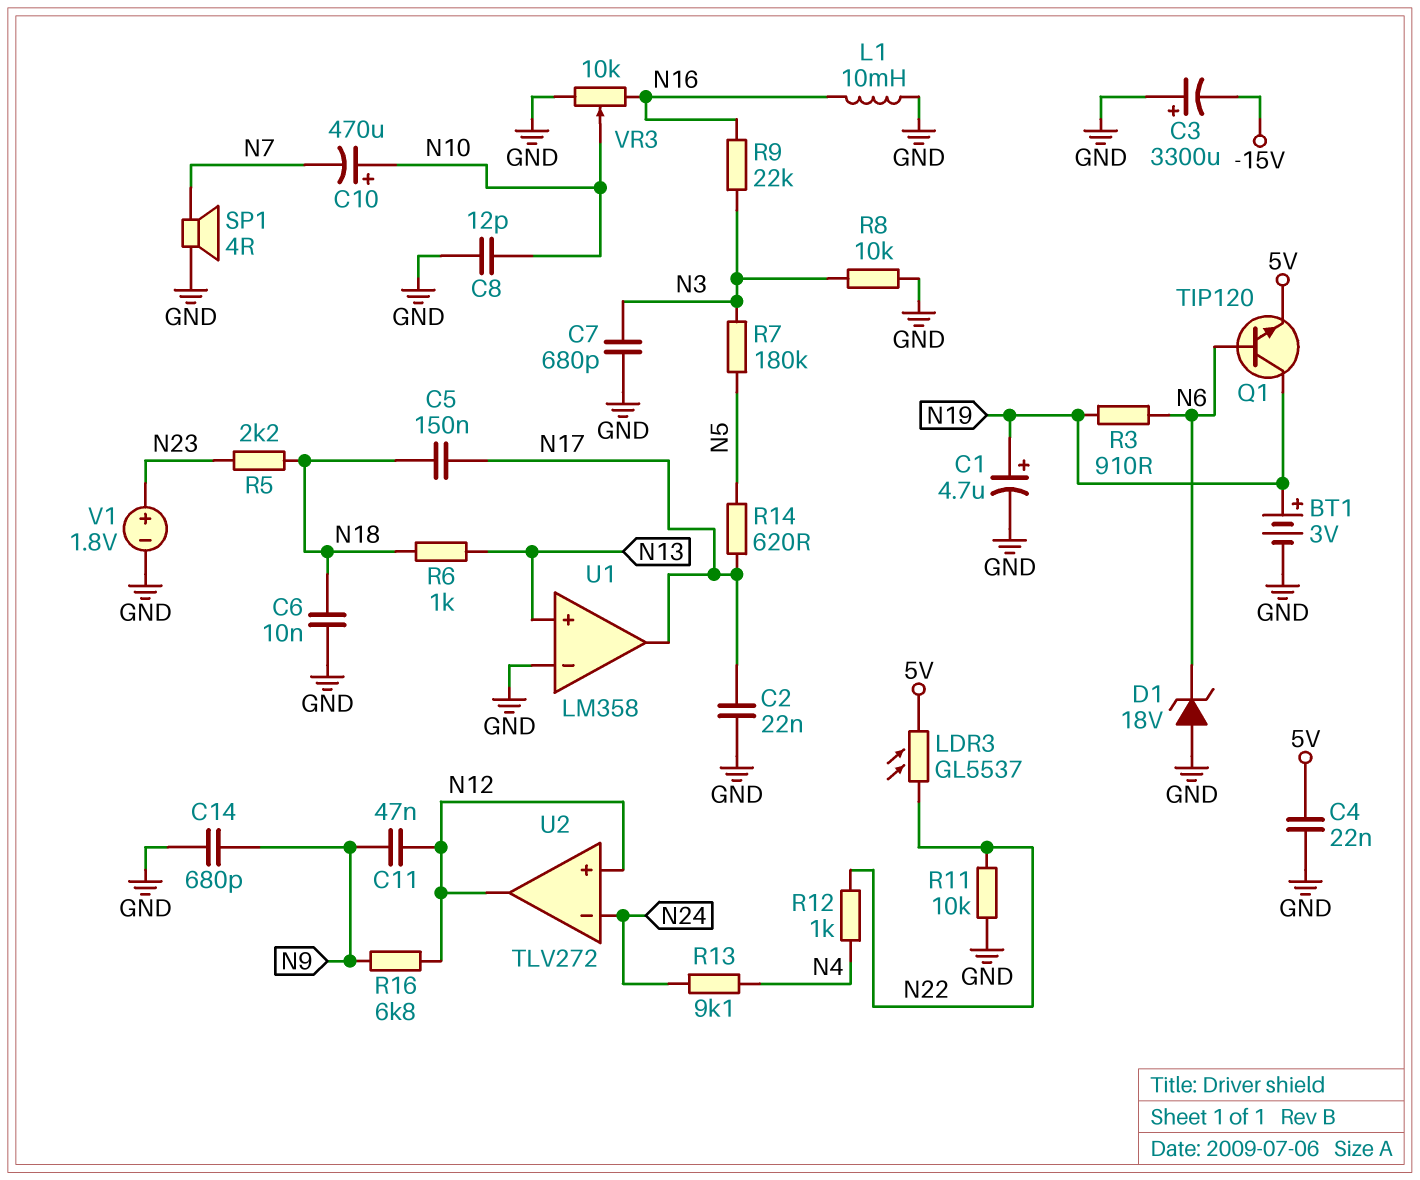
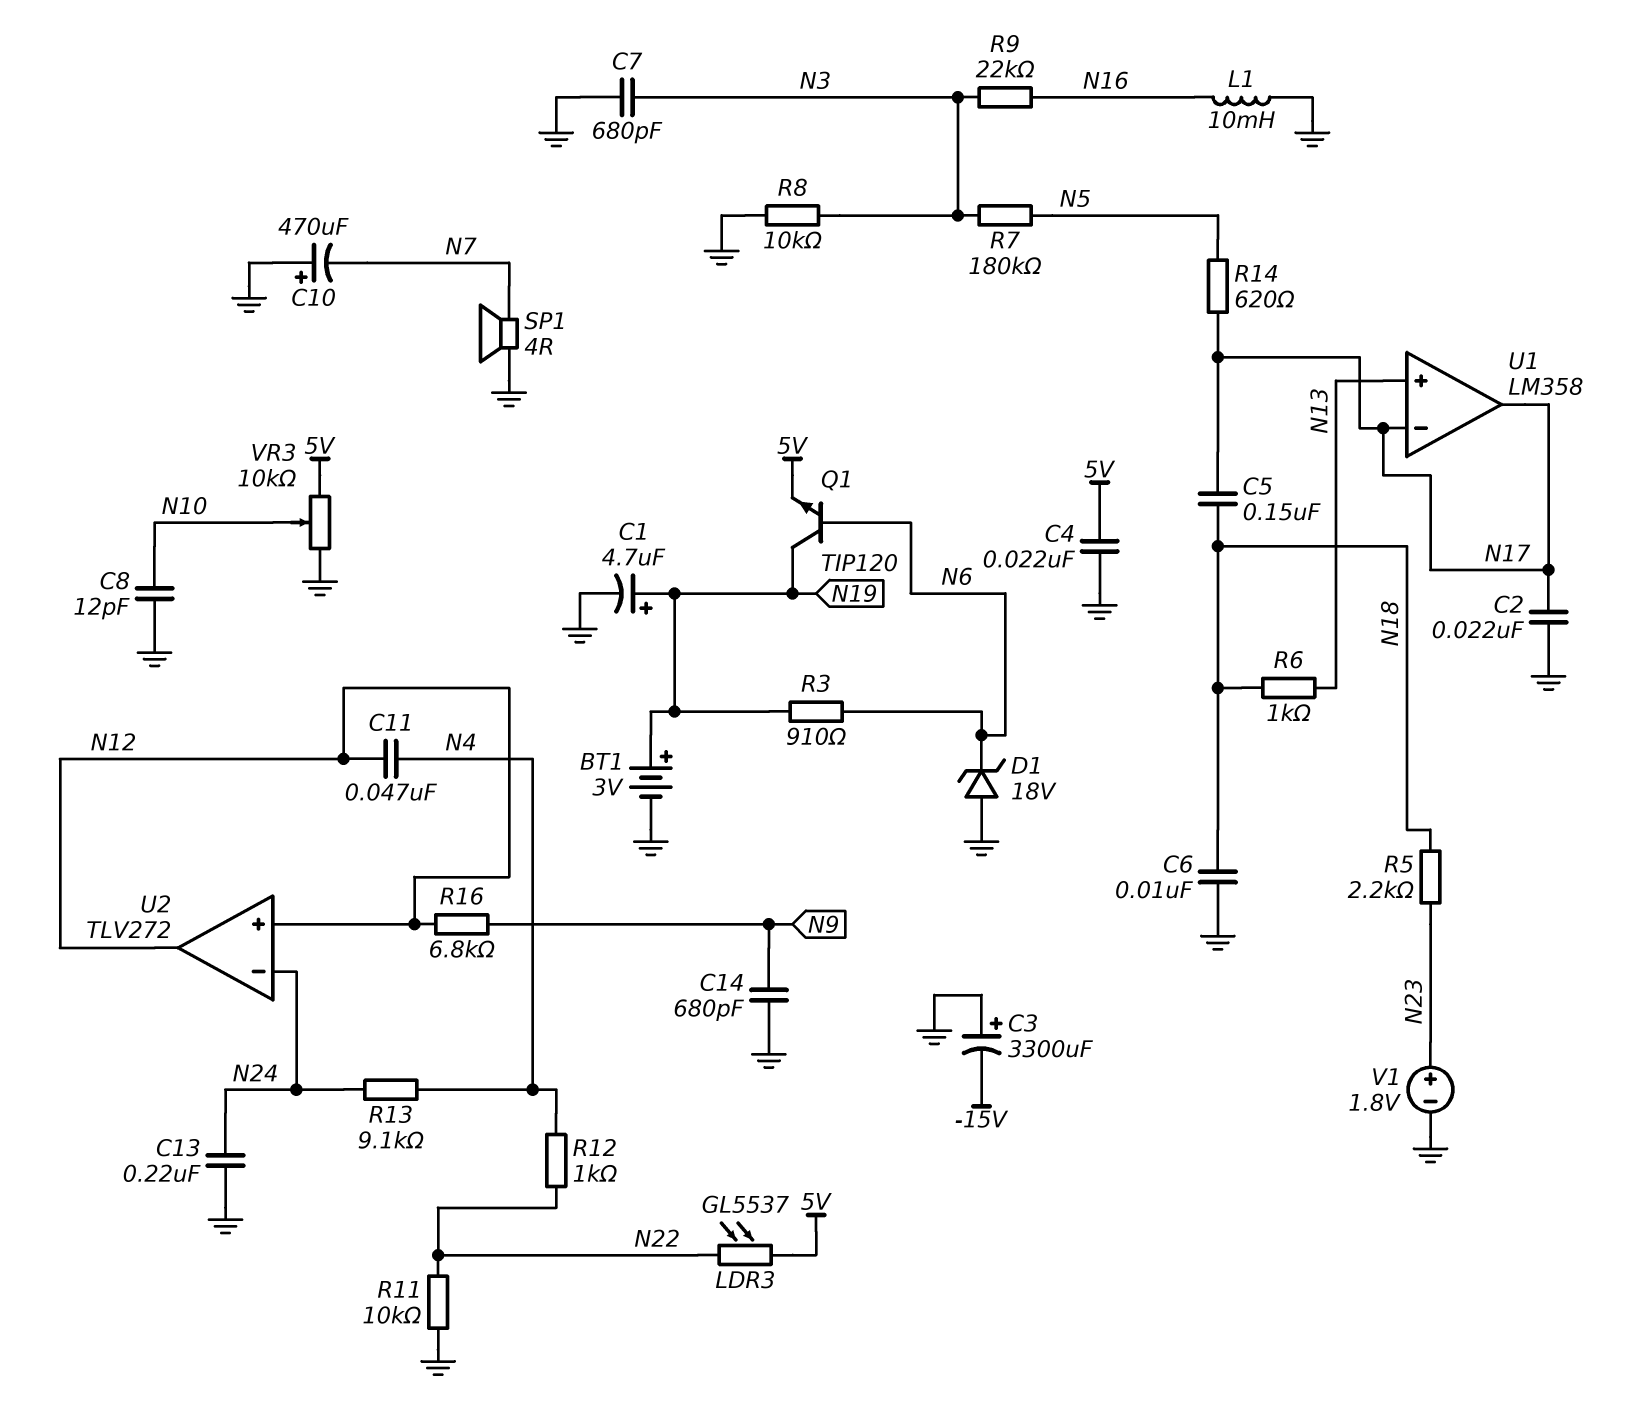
C10: 470uF (plus N10, minus N7) -> 470uF (plus GND, minus N7)
C11: 47nF (N9, N12) -> 47nF (N4, N12)
C13: none -> 220nF (GND, N24)
U1 pin in-: GND -> N17
VR3: 10k (GND, N16, wiper N10) -> 10k (5V, GND, wiper N10)

